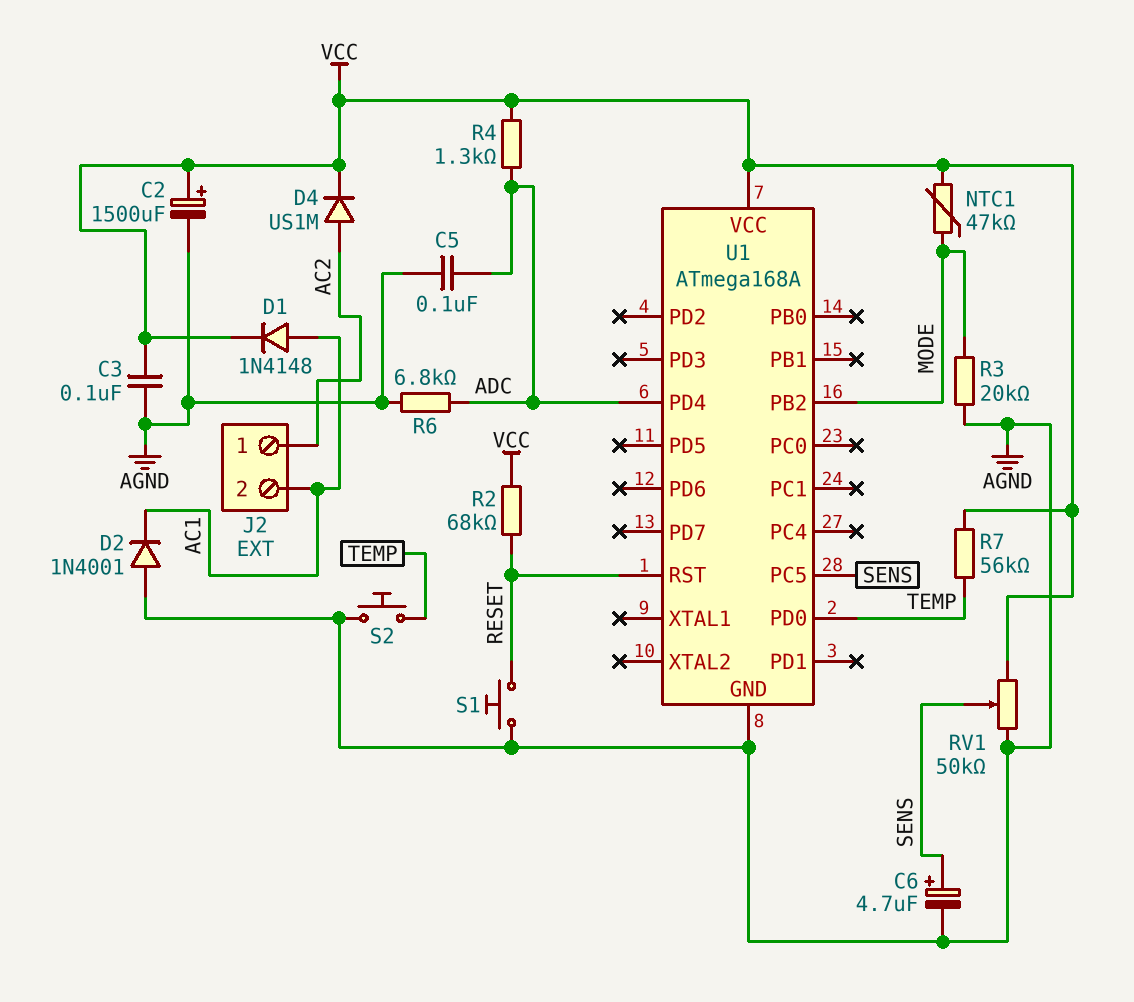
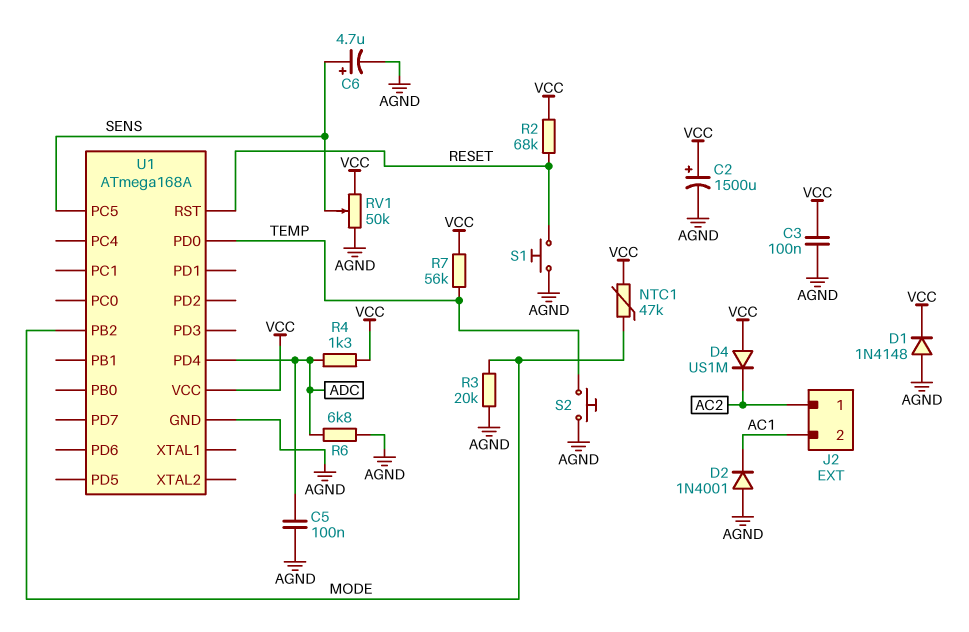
D1: diode 1N4148 (A AC1, K VCC) -> diode 1N4148 (A AGND, K VCC)
D4: diode US1M (A AC2, K VCC) -> diode US1M (A VCC, K AC2)

